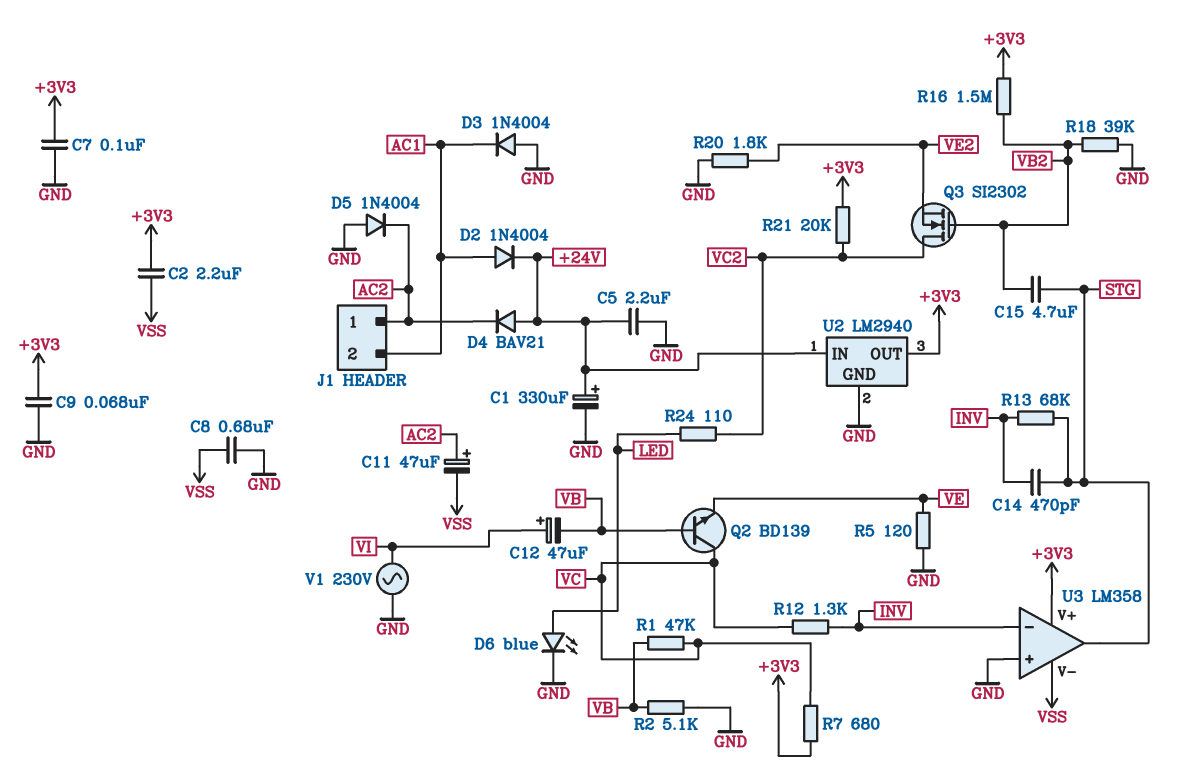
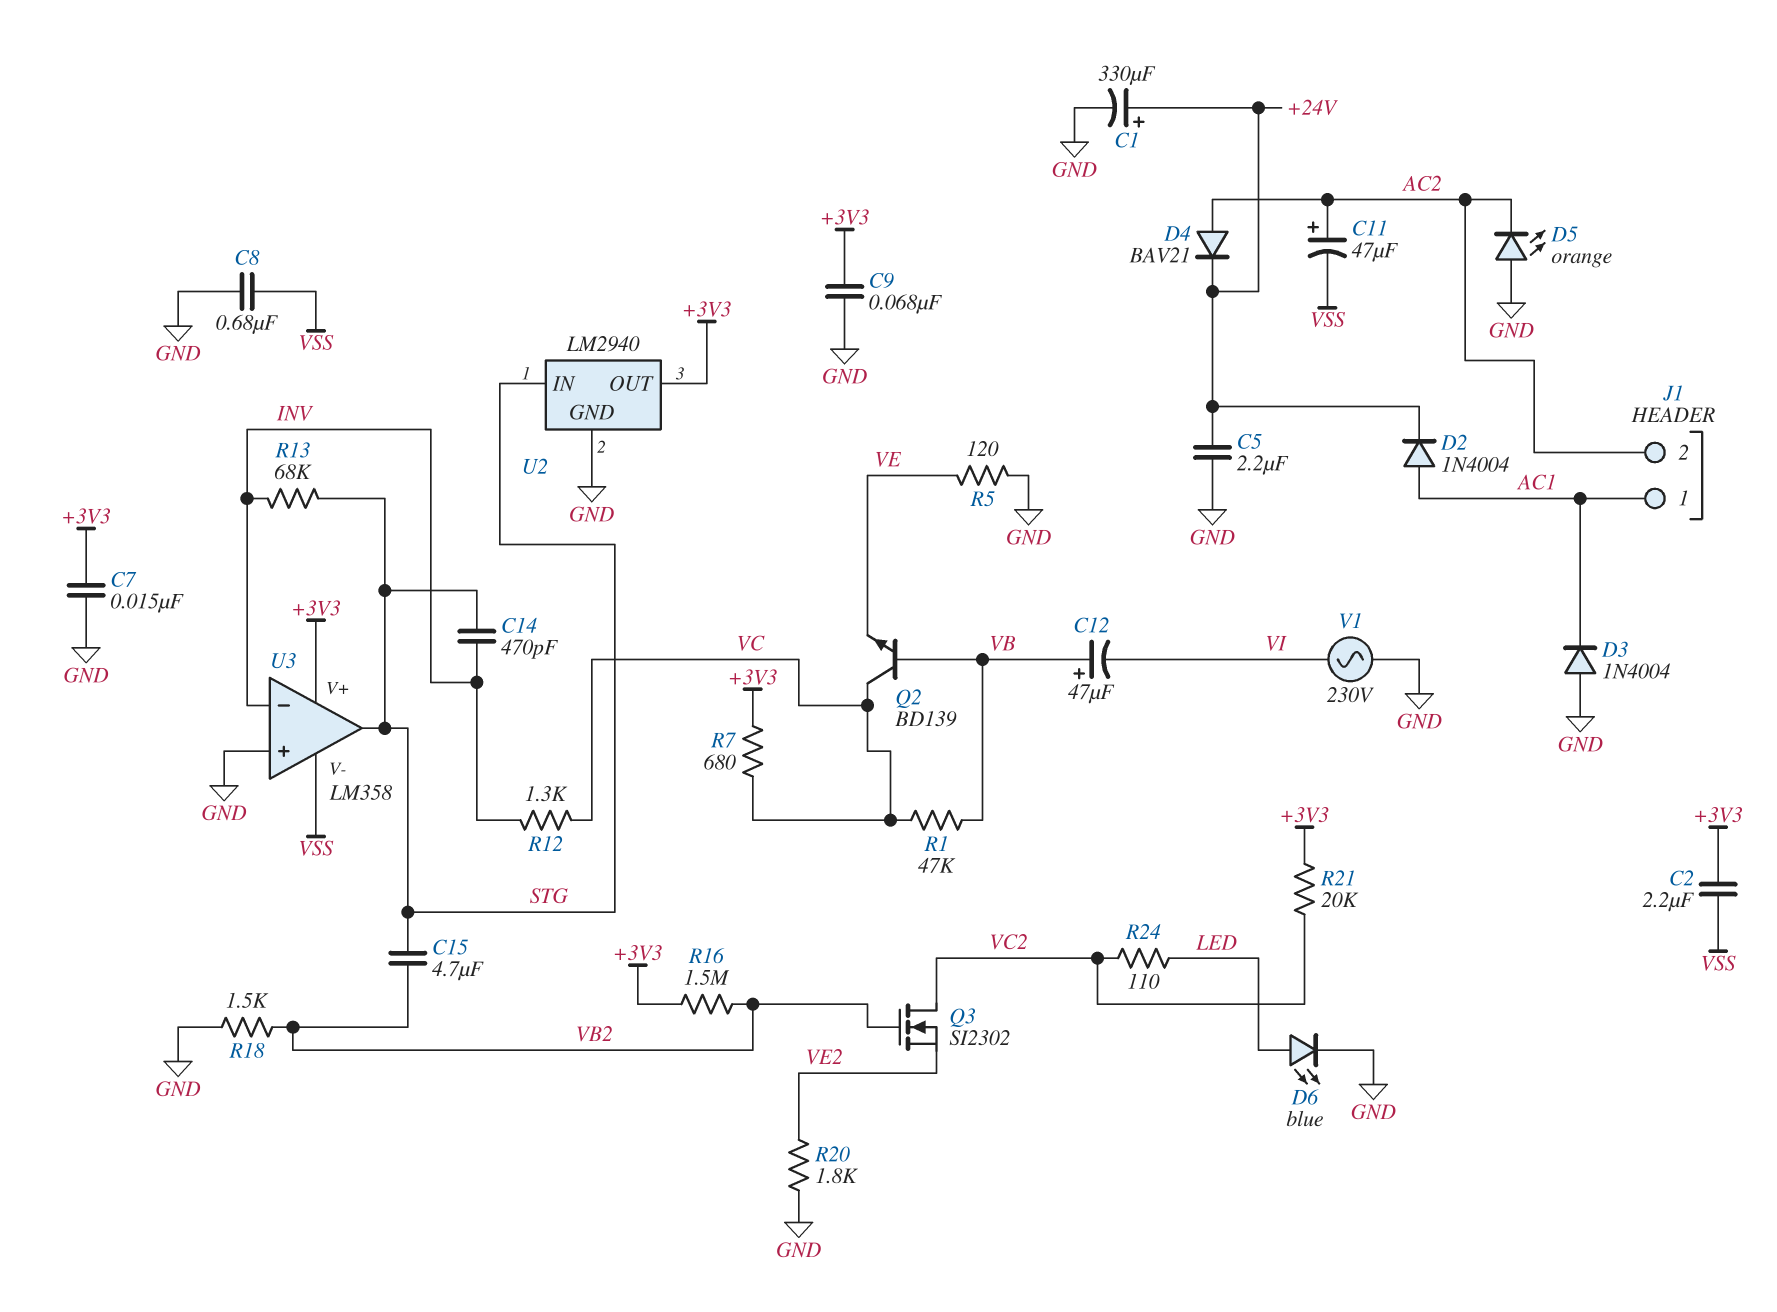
C7: 100nF (+3V3, GND) -> 15nF (+3V3, GND)
C12: 47uF (plus VI, minus VB) -> 47uF (plus VB, minus VI)
D4: diode BAV21 (A +24V, K AC2) -> diode BAV21 (A AC2, K +24V)
D5: diode 1N4004 (A GND, K AC2) -> LED orange (A GND, K AC2)
J1 pin 1: AC2 -> AC1
J1 pin 2: AC1 -> AC2
R2: 5.1k (GND, VB) -> none
R18: 39k (GND, VB2) -> 1.5k (GND, VB2)
U2 pin IN: +24V -> STG

